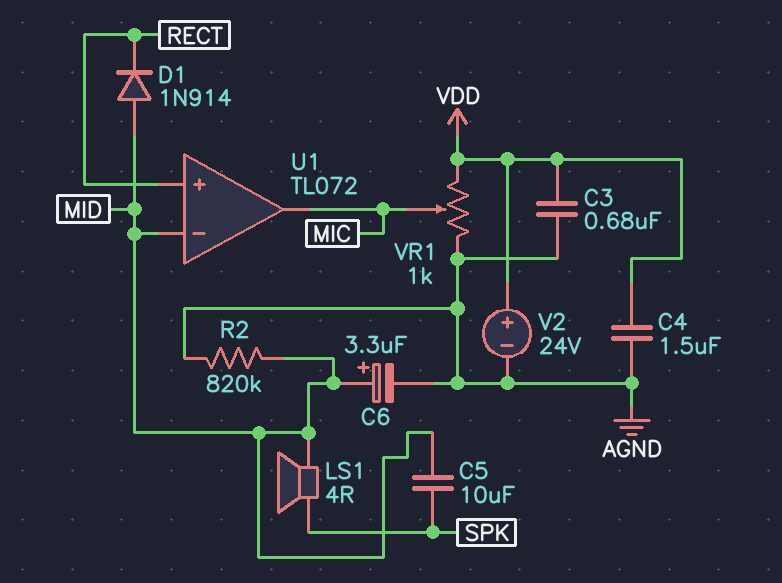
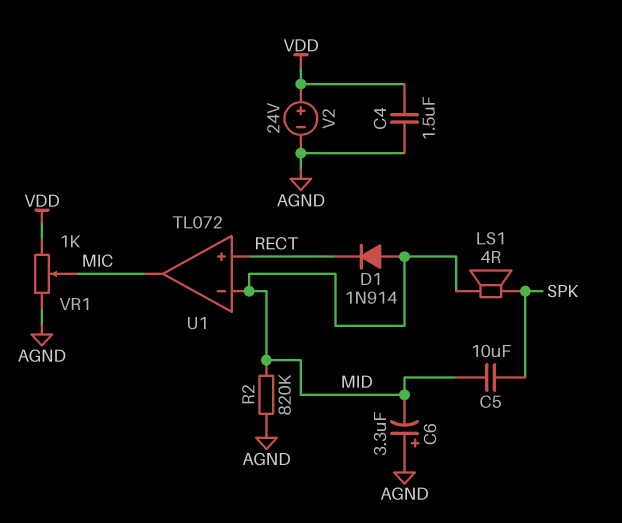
C3: 680nF (AGND, VDD) -> none
C6: 3.3uF (plus MID, minus AGND) -> 3.3uF (plus AGND, minus MID)

